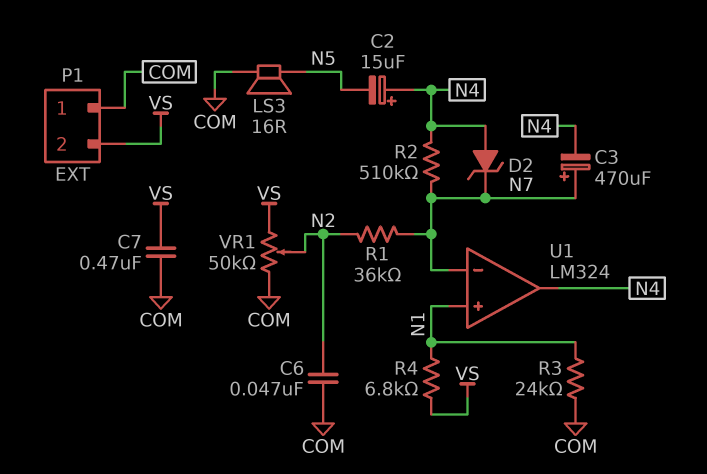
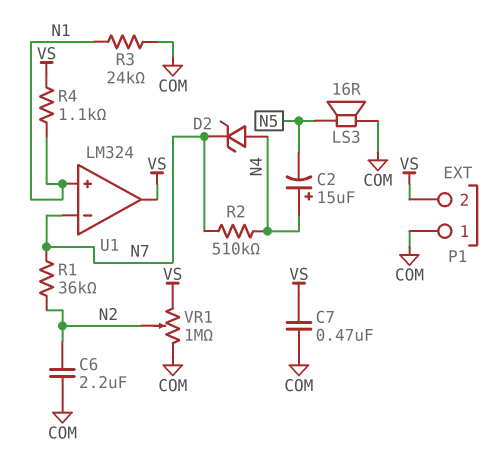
C3: 470uF (plus N7, minus N4) -> none
C6: 47nF (COM, N2) -> 2.2uF (COM, N2)
R4: 6.8k (N1, VS) -> 1.1k (N1, VS)
U1 pin out: N4 -> VS
VR1: 50k (COM, VS, wiper N2) -> 1M (COM, VS, wiper N2)

